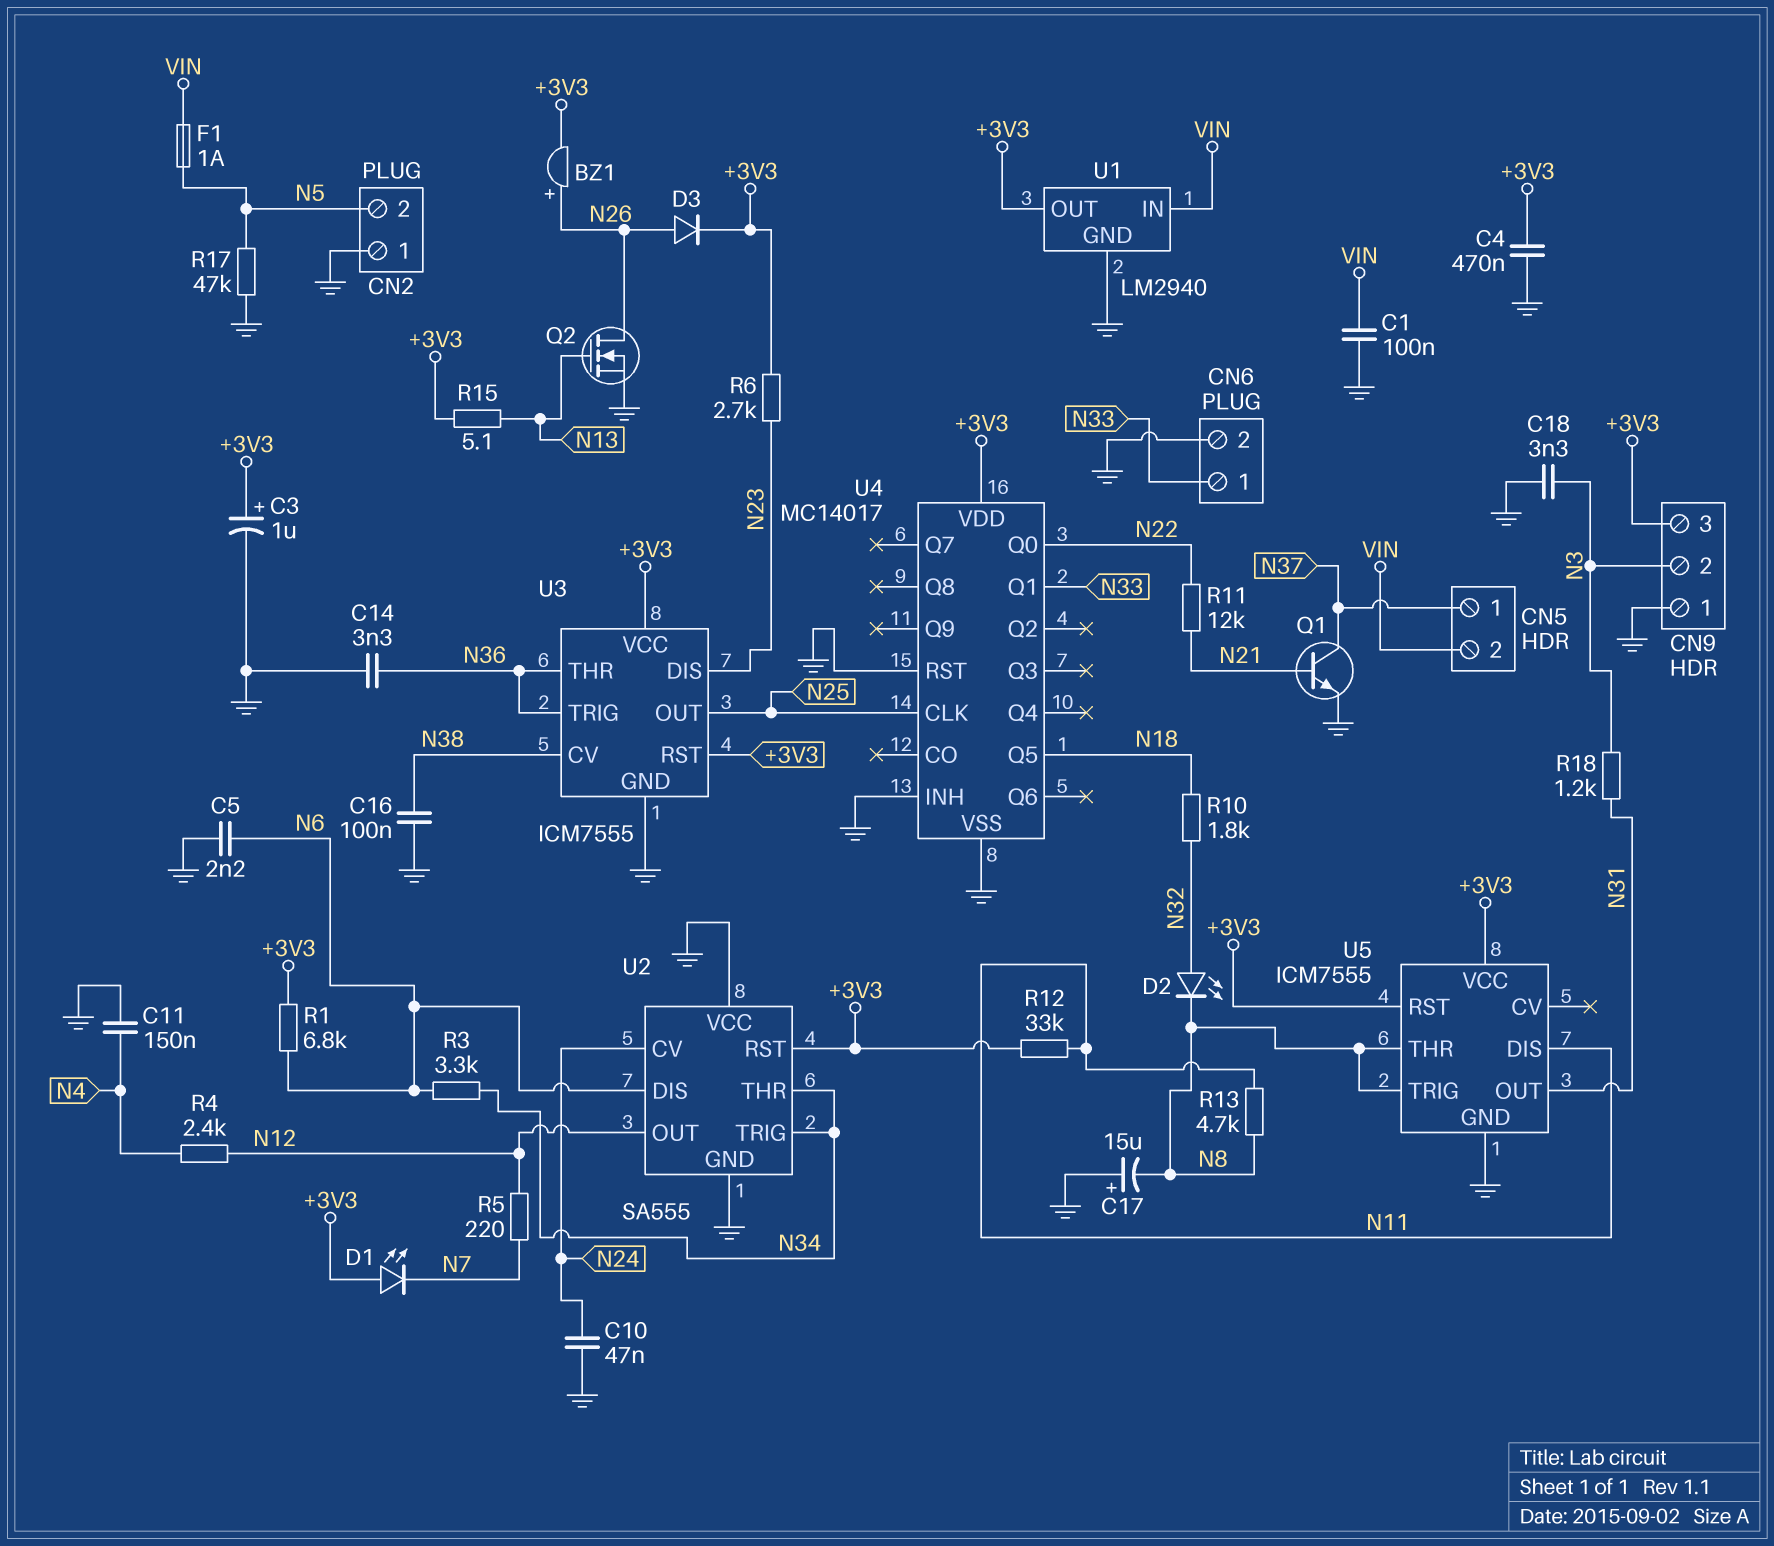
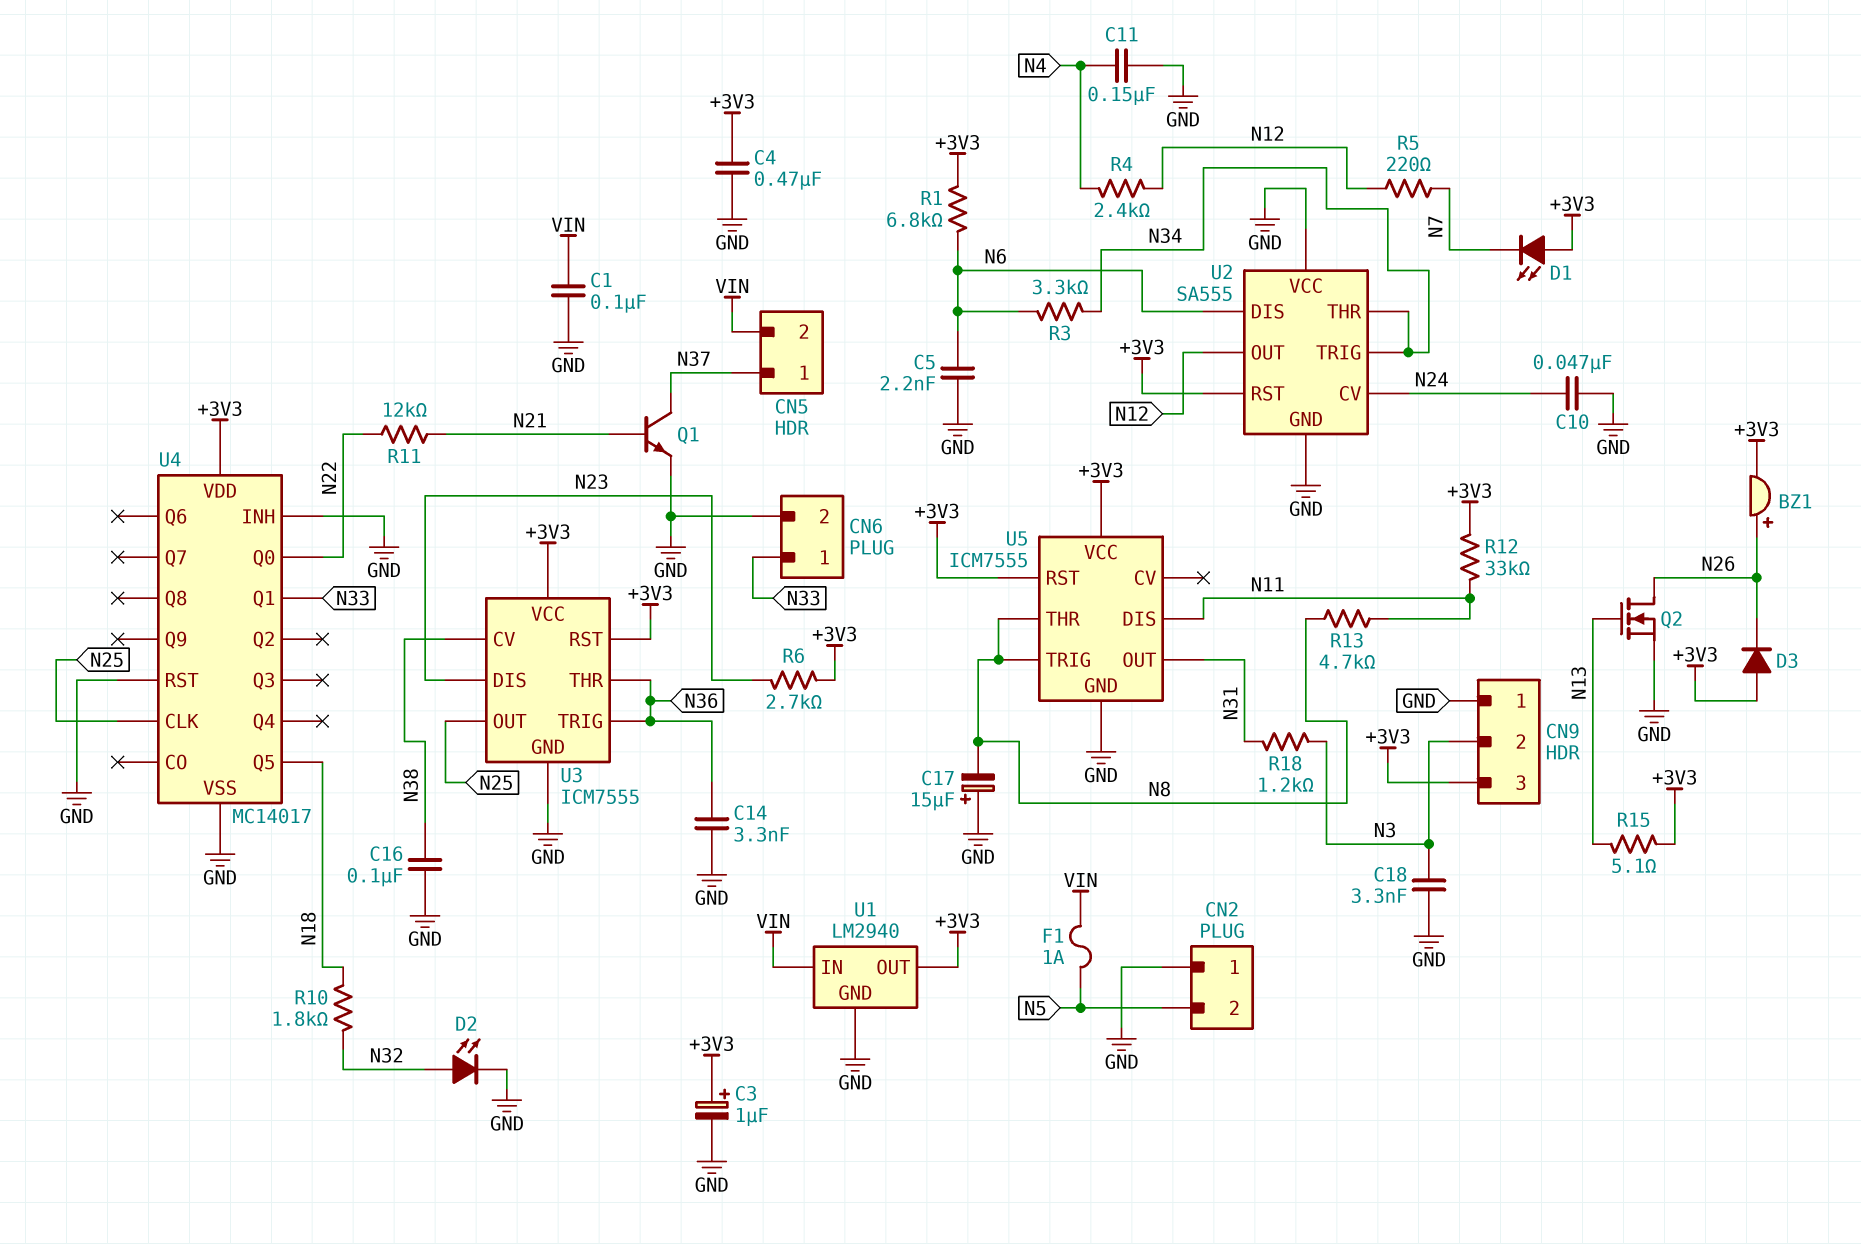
D2: LED (A N32, K N8) -> LED (A N32, K GND)
D3: diode (A N26, K +3V3) -> diode (A +3V3, K N26)
R17: 47k (GND, N5) -> none

